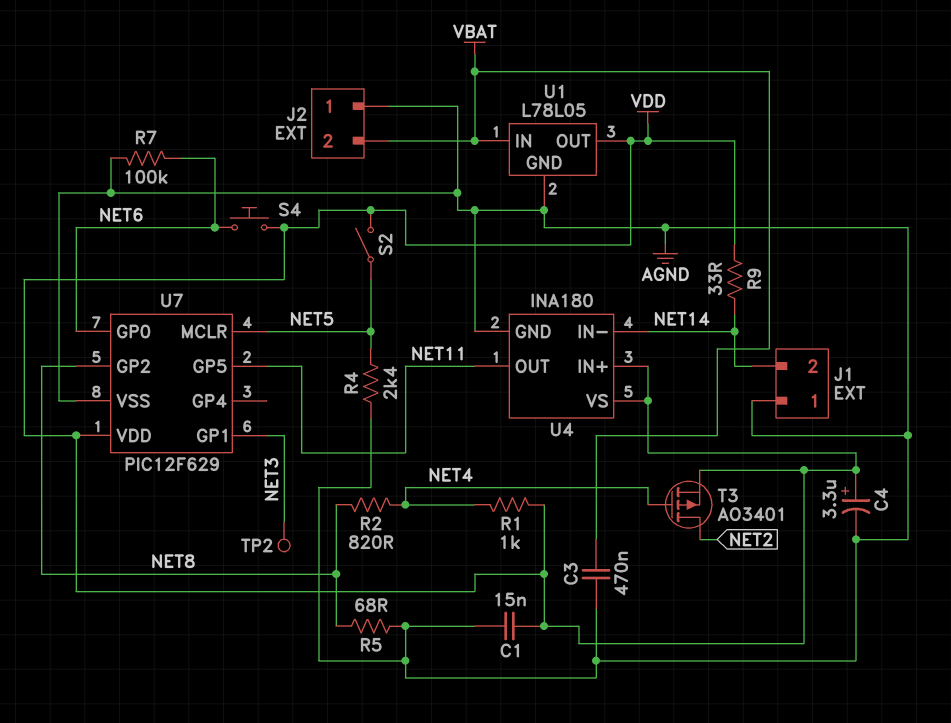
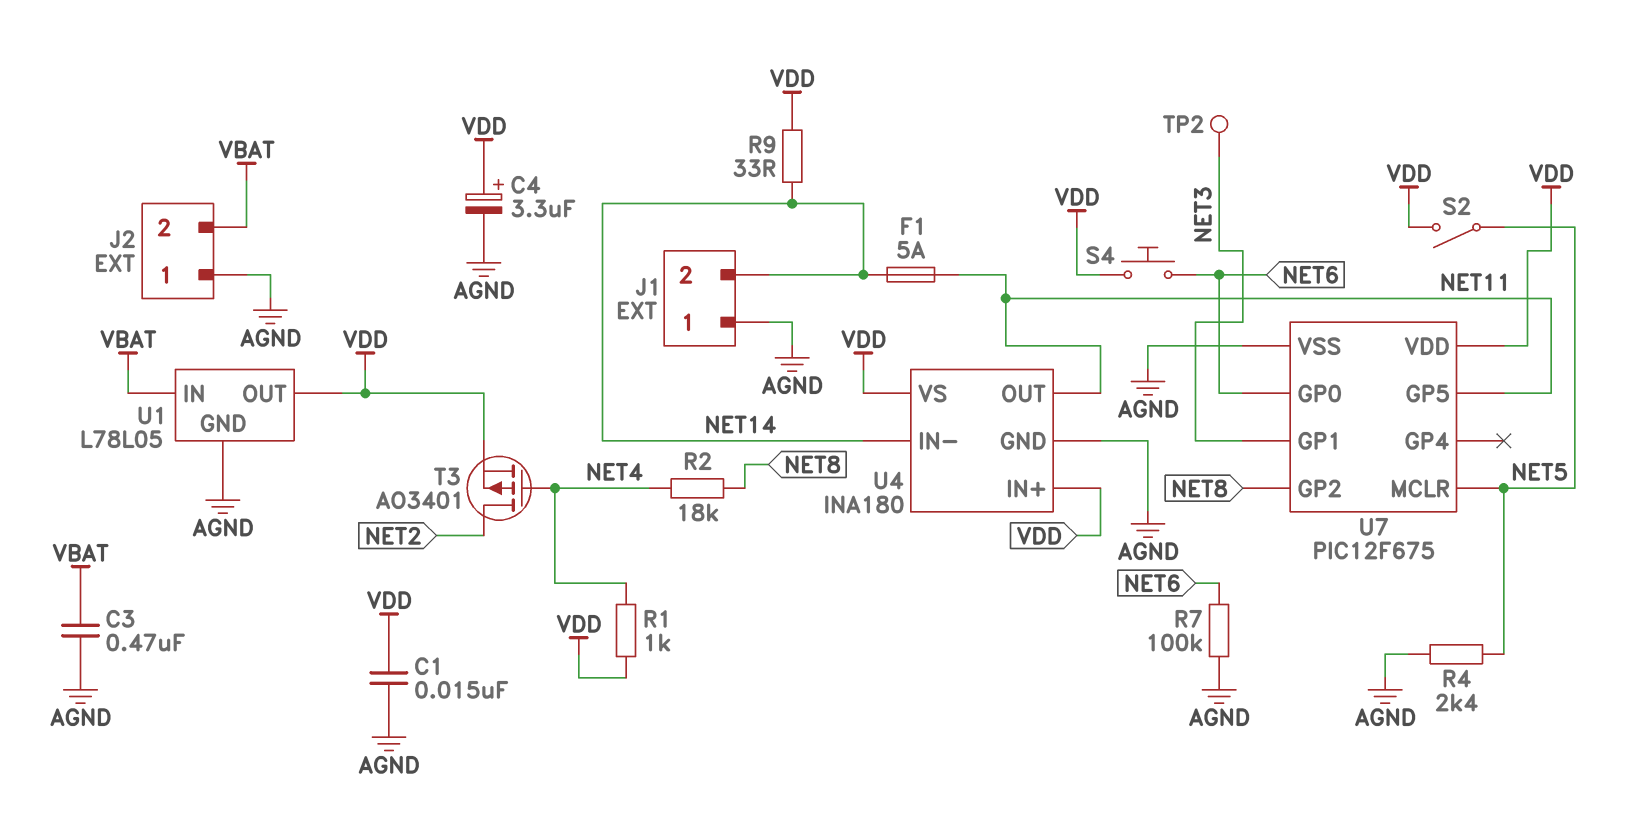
F1: none -> 5A (NET11, NET14)
R2: 820 (NET4, NET8) -> 18k (NET4, NET8)
R5: 68 (AGND, NET8) -> none
U7: PIC12F629 -> PIC12F675

